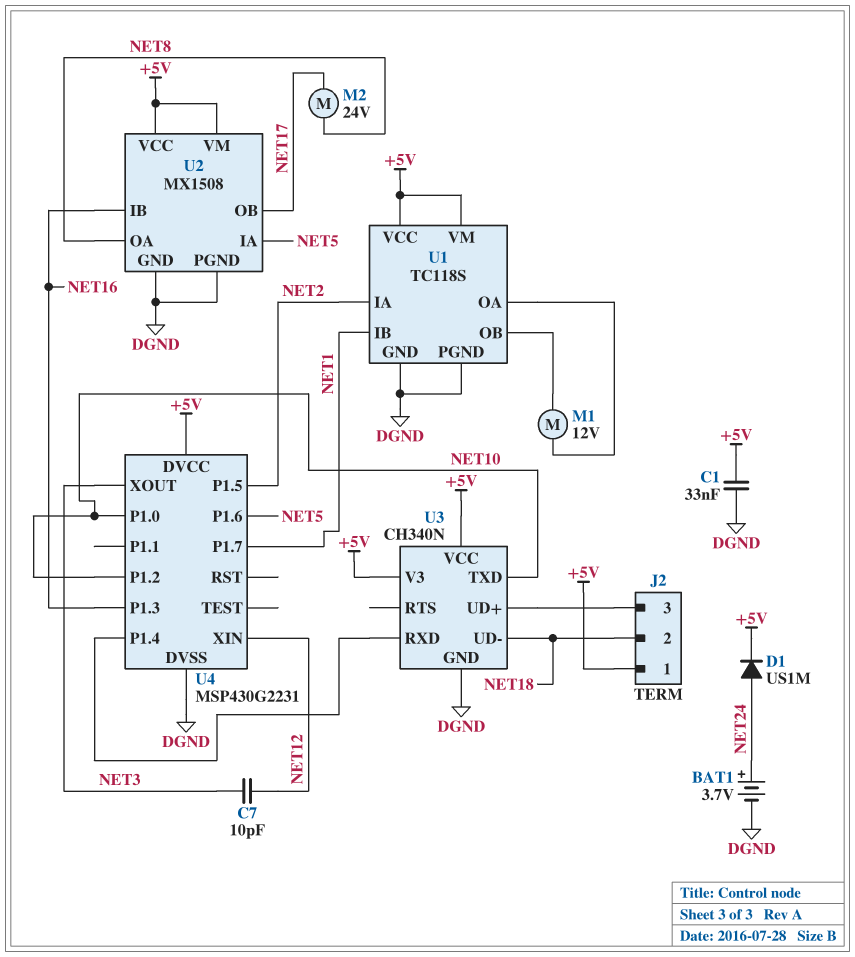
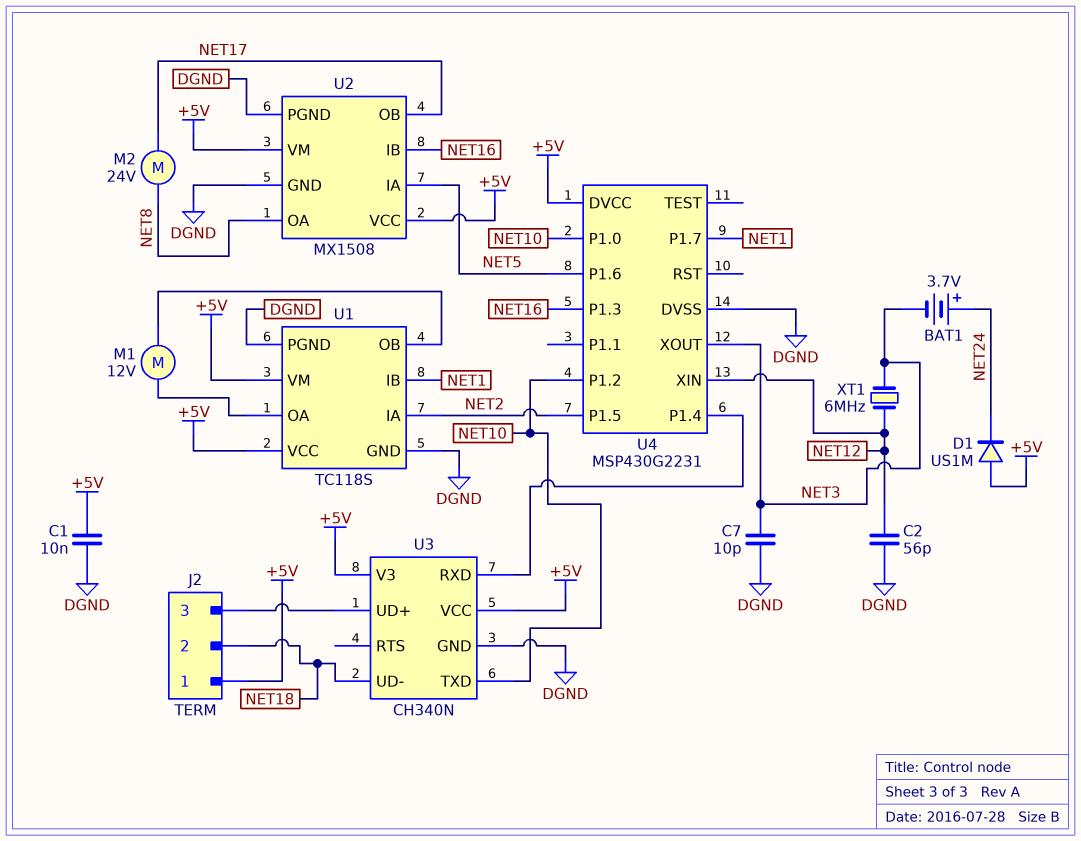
BAT1: 3.7V (plus NET24, minus DGND) -> 3.7V (plus NET24, minus NET3)
C1: 33nF (+5V, DGND) -> 10nF (+5V, DGND)
C2: none -> 56pF (DGND, NET12)
C7: 10pF (NET3, NET12) -> 10pF (DGND, NET3)
D1: diode US1M (A NET24, K +5V) -> diode US1M (A +5V, K NET24)
XT1: none -> 6MHz (NET3, NET12)

